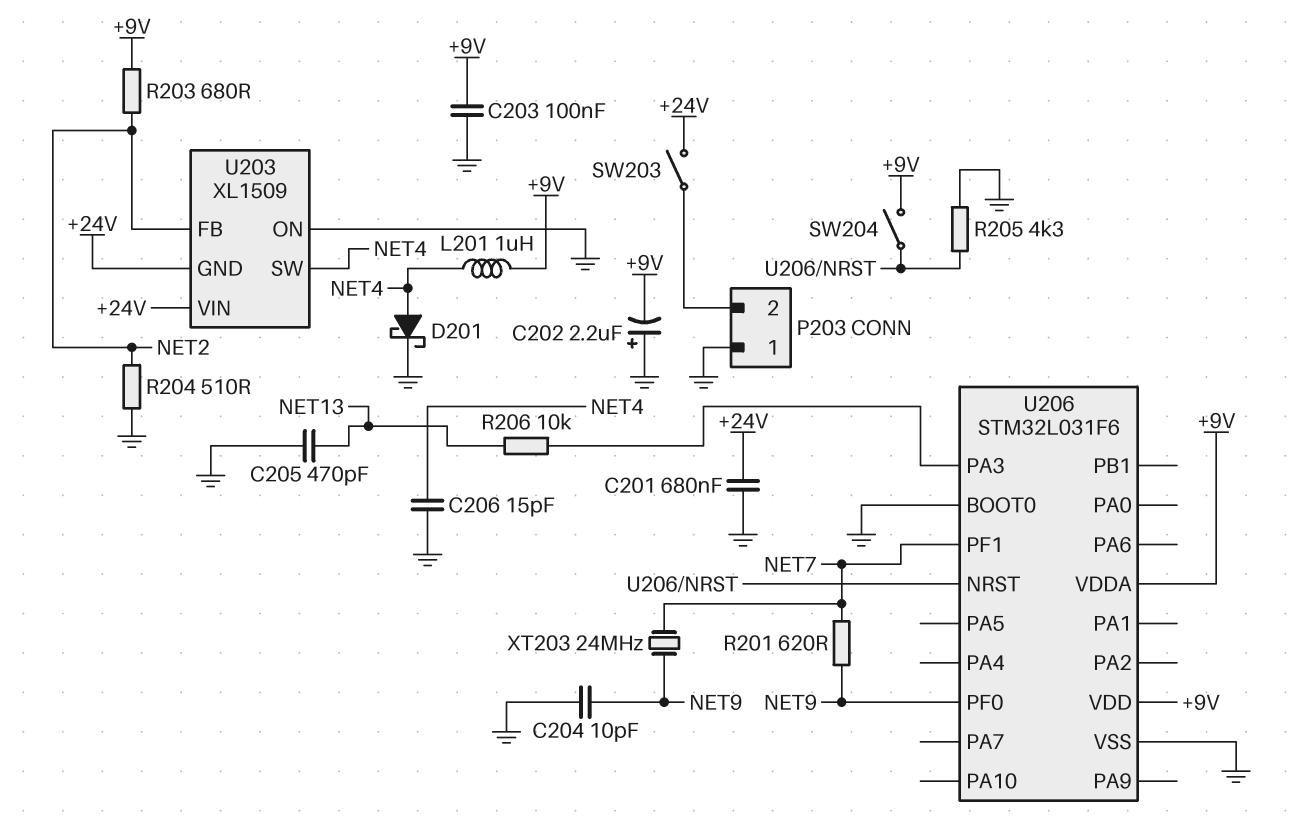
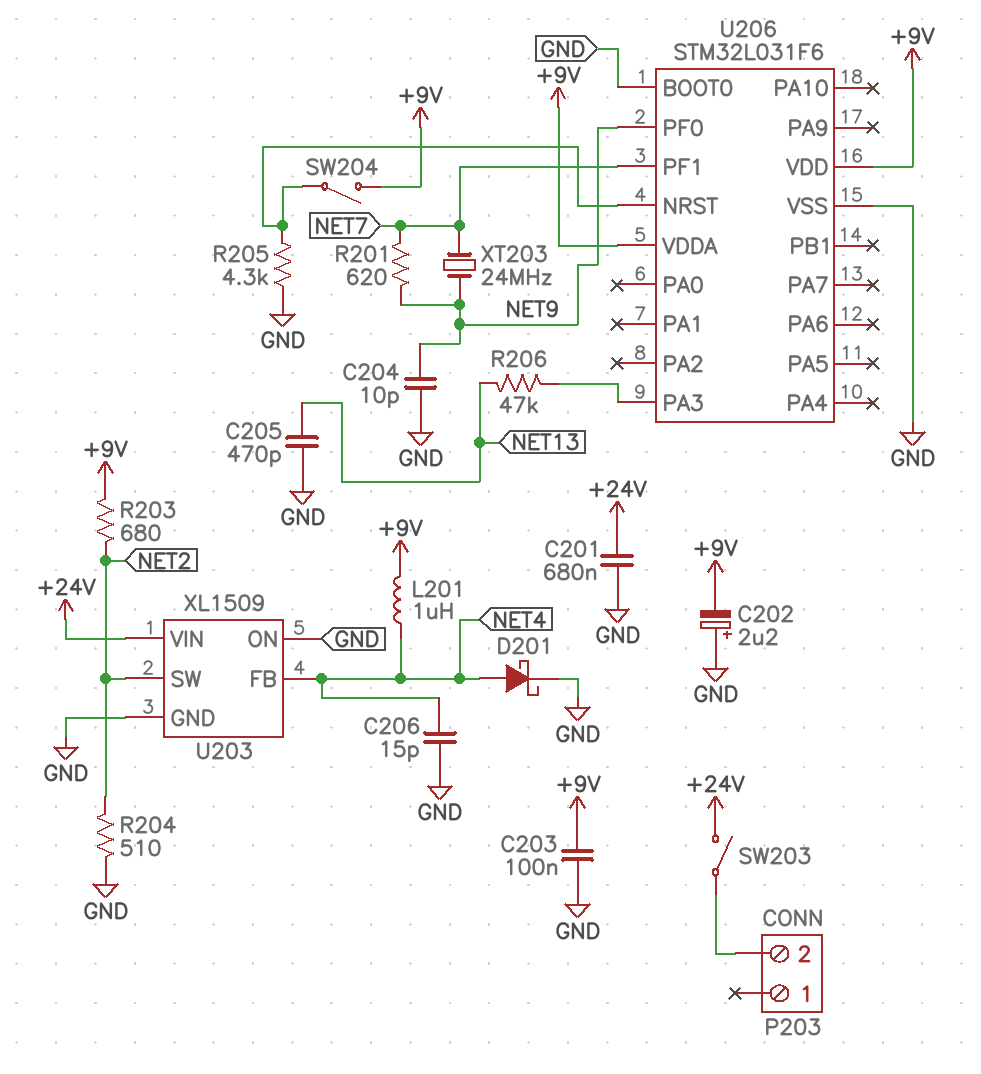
P203 pin 1: GND -> none
R206: 10k (NET13, U206/PA3) -> 47k (NET13, U206/PA3)
U203 pin FB: NET2 -> NET4
U203 pin GND: +24V -> GND
U203 pin SW: NET4 -> NET2

